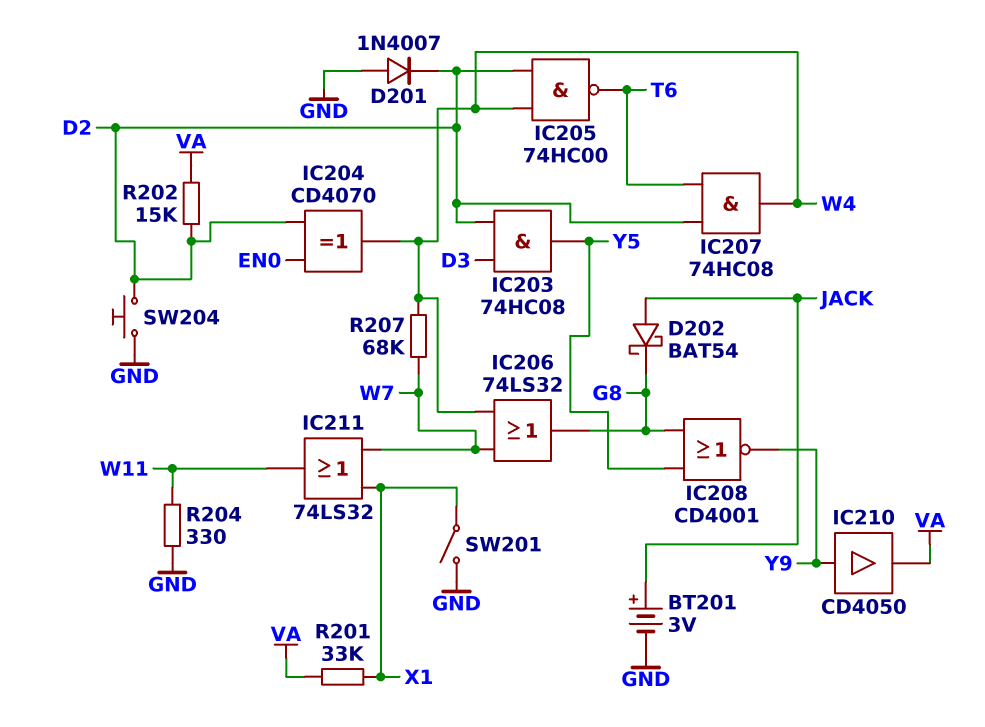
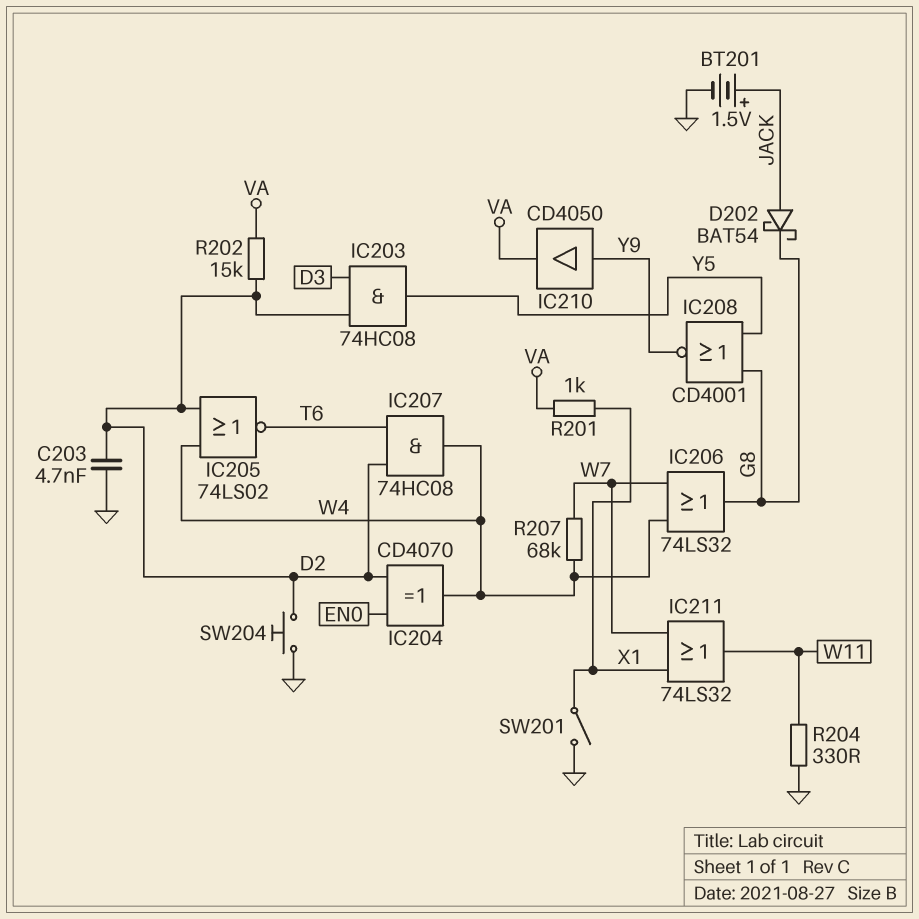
BT201: 3V (plus JACK, minus GND) -> 1.5V (plus JACK, minus GND)
C203: none -> 4.7nF (D2, GND)
D201: diode 1N4007 (A GND, K D2) -> none
IC205: NAND 74HC00 (in D2, in W4, out T6) -> NOR 74LS02 (in D2, in W4, out T6)
R201: 33k (VA, X1) -> 1k (VA, X1)

